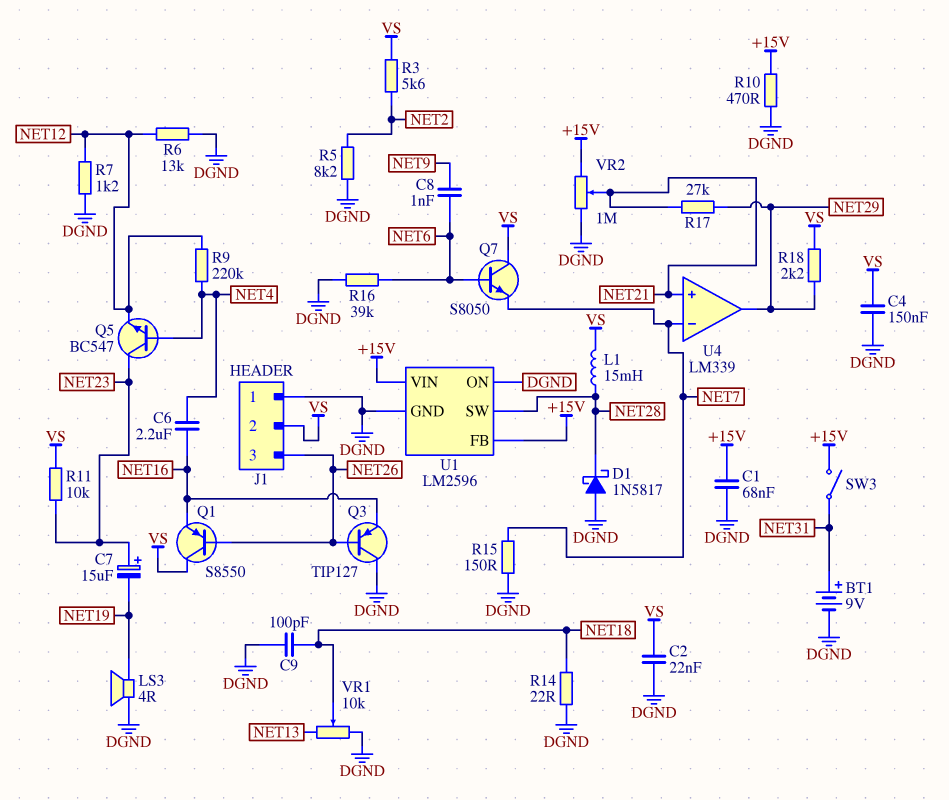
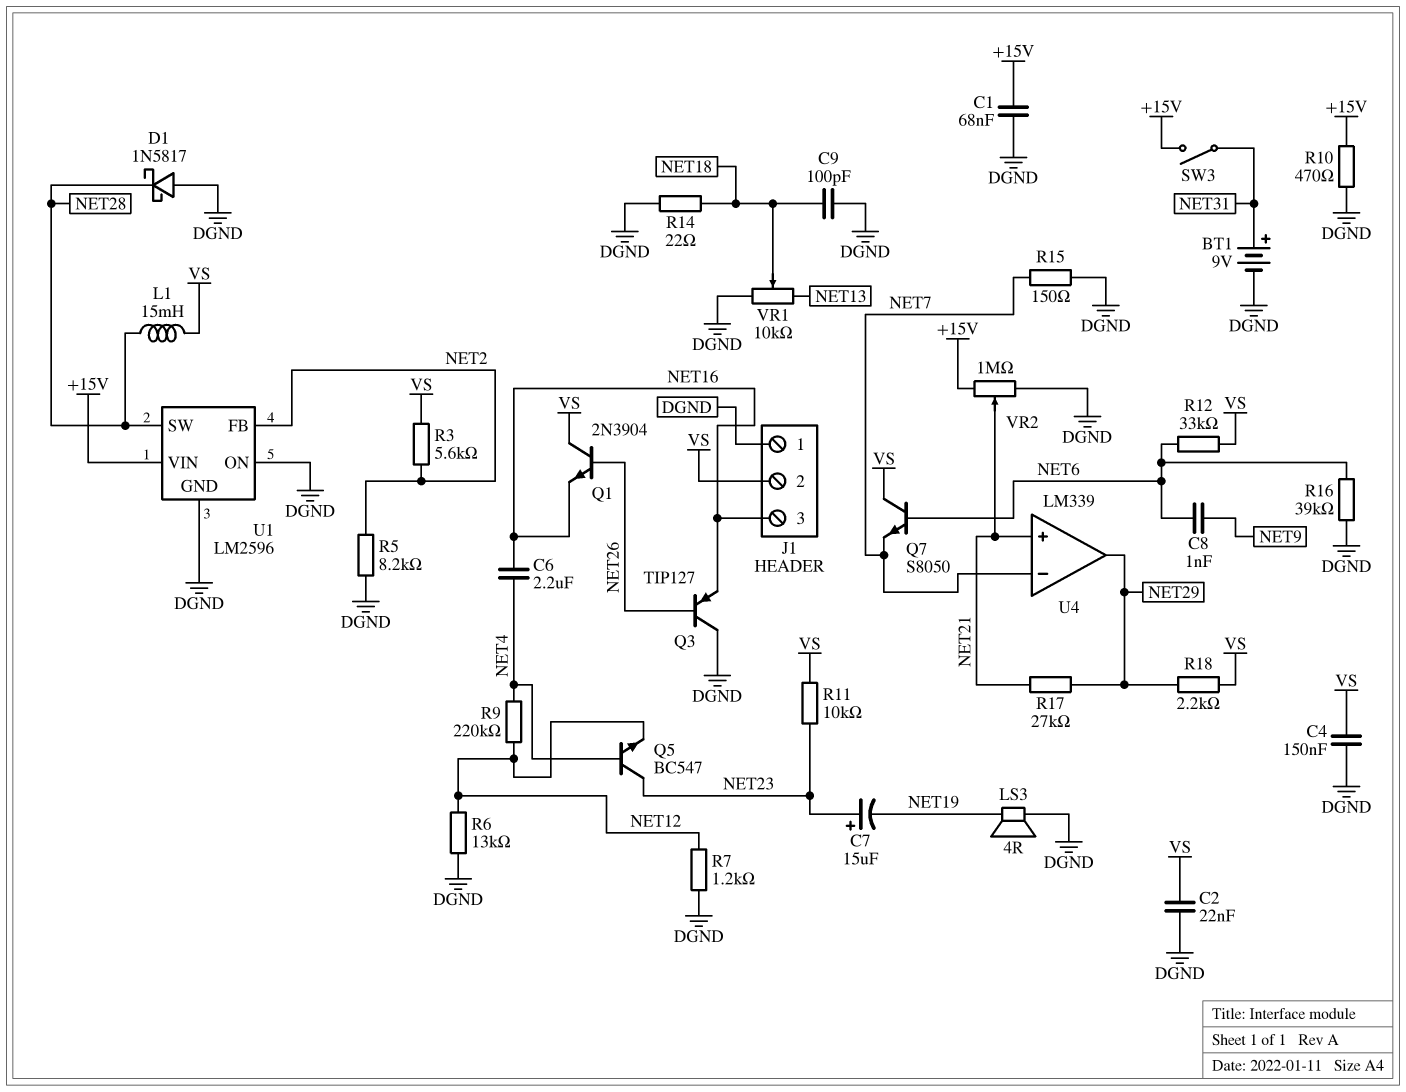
J1 pin 3: NET26 -> NET16
Q1: PNP S8550 (B NET26, C VS, E NET16) -> NPN 2N3904 (B NET26, C VS, E NET16)
R12: none -> 33k (NET6, VS)
U1 pin FB: +15V -> NET2

